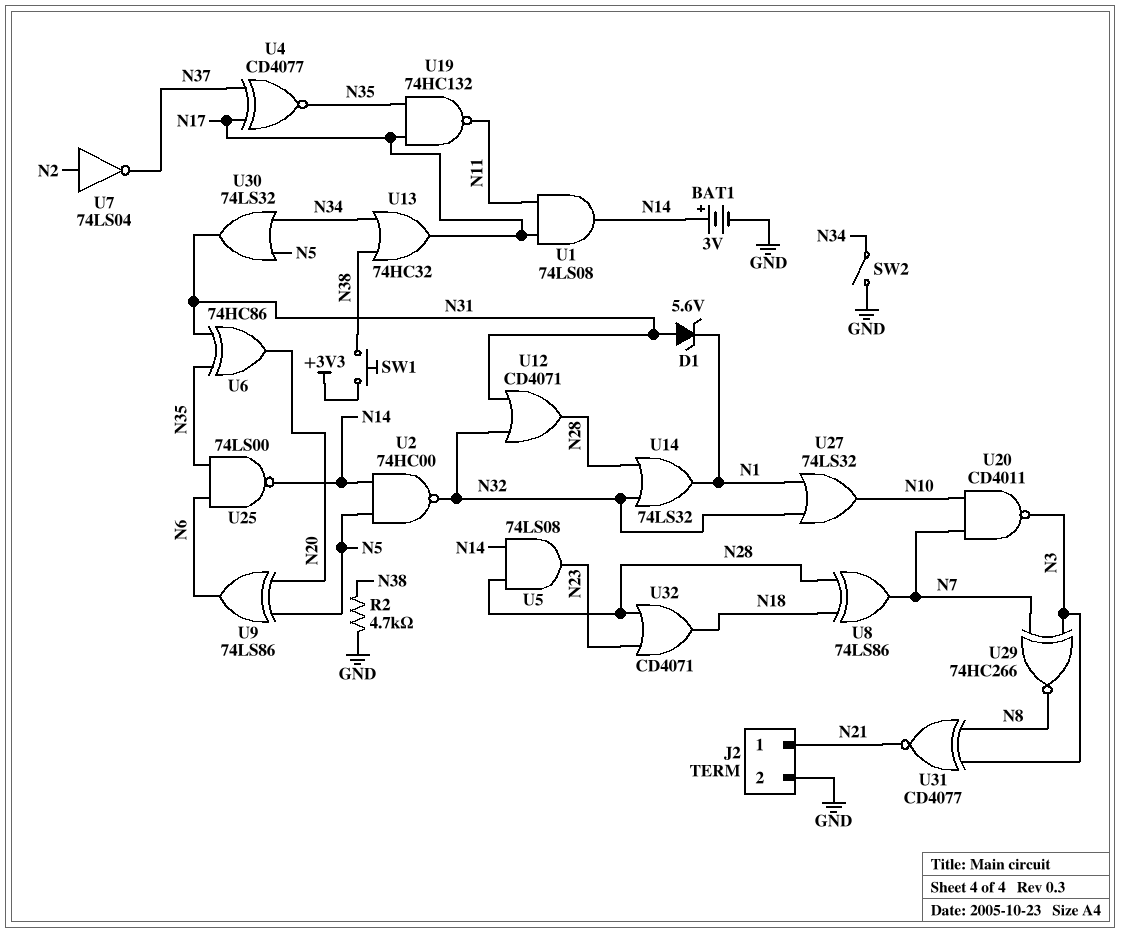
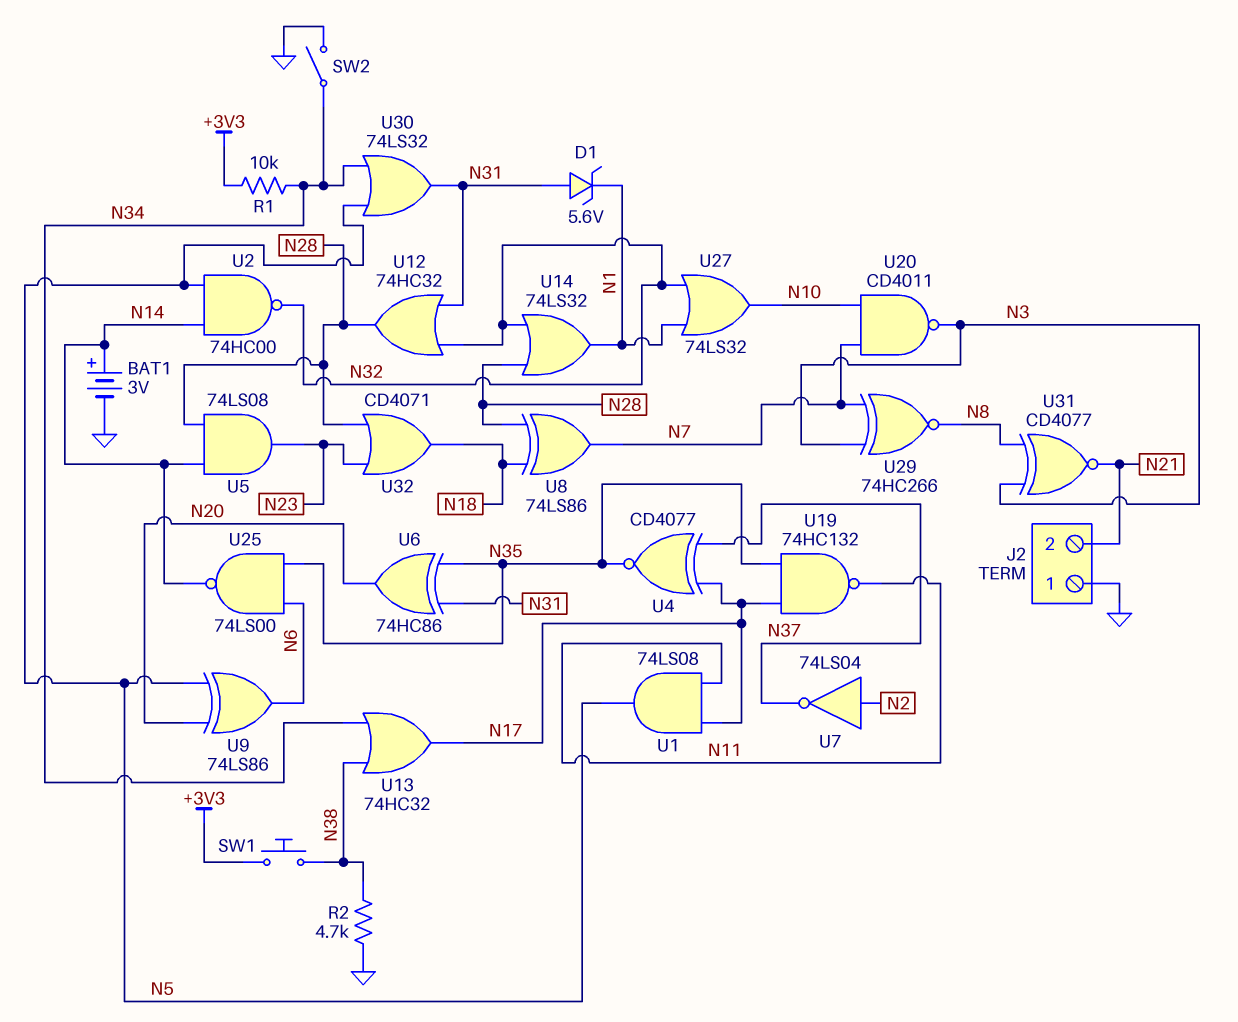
J2 pin 1: N21 -> GND
J2 pin 2: GND -> N21
R1: none -> 10k (+3V3, N34)
U1: AND 74LS08 (in N11, in N17, out N14) -> AND 74LS08 (in N11, in N17, out N5)
U12: OR CD4071 (in N31, in N32, out N28) -> OR 74HC32 (in N31, in N32, out N28)

